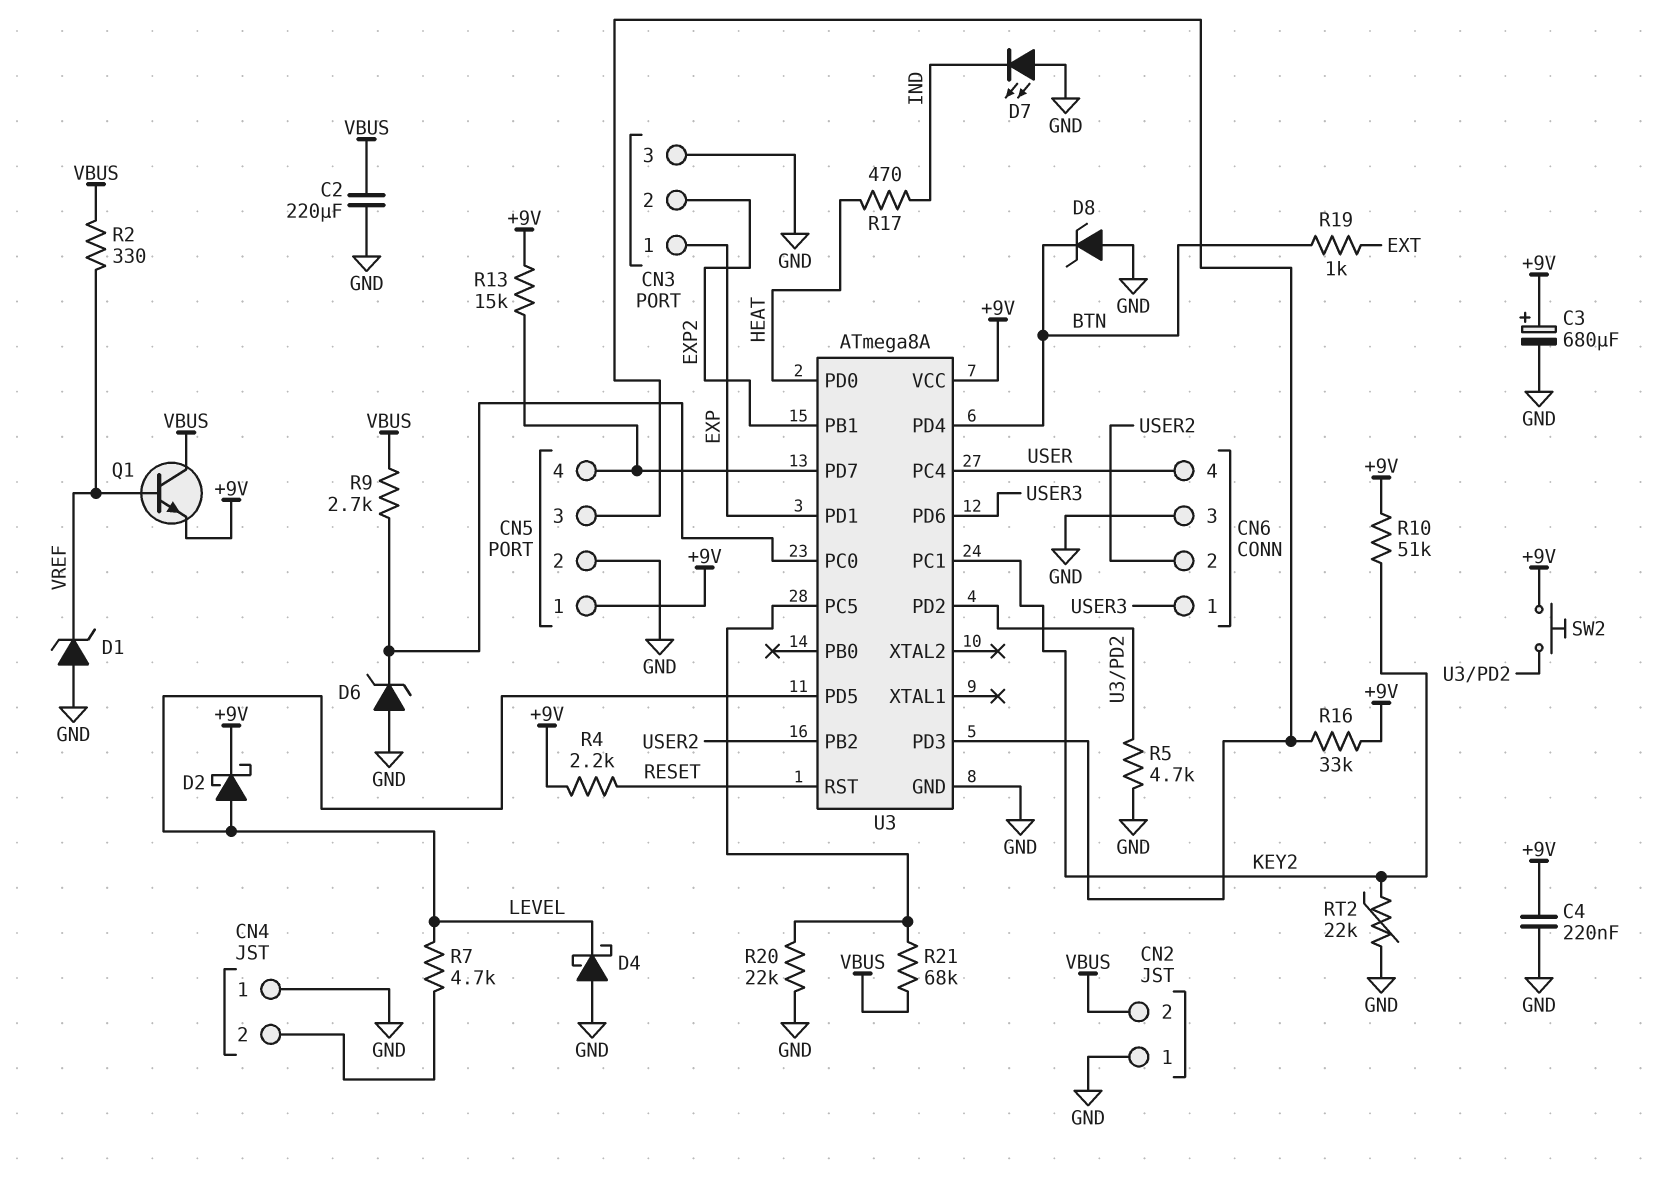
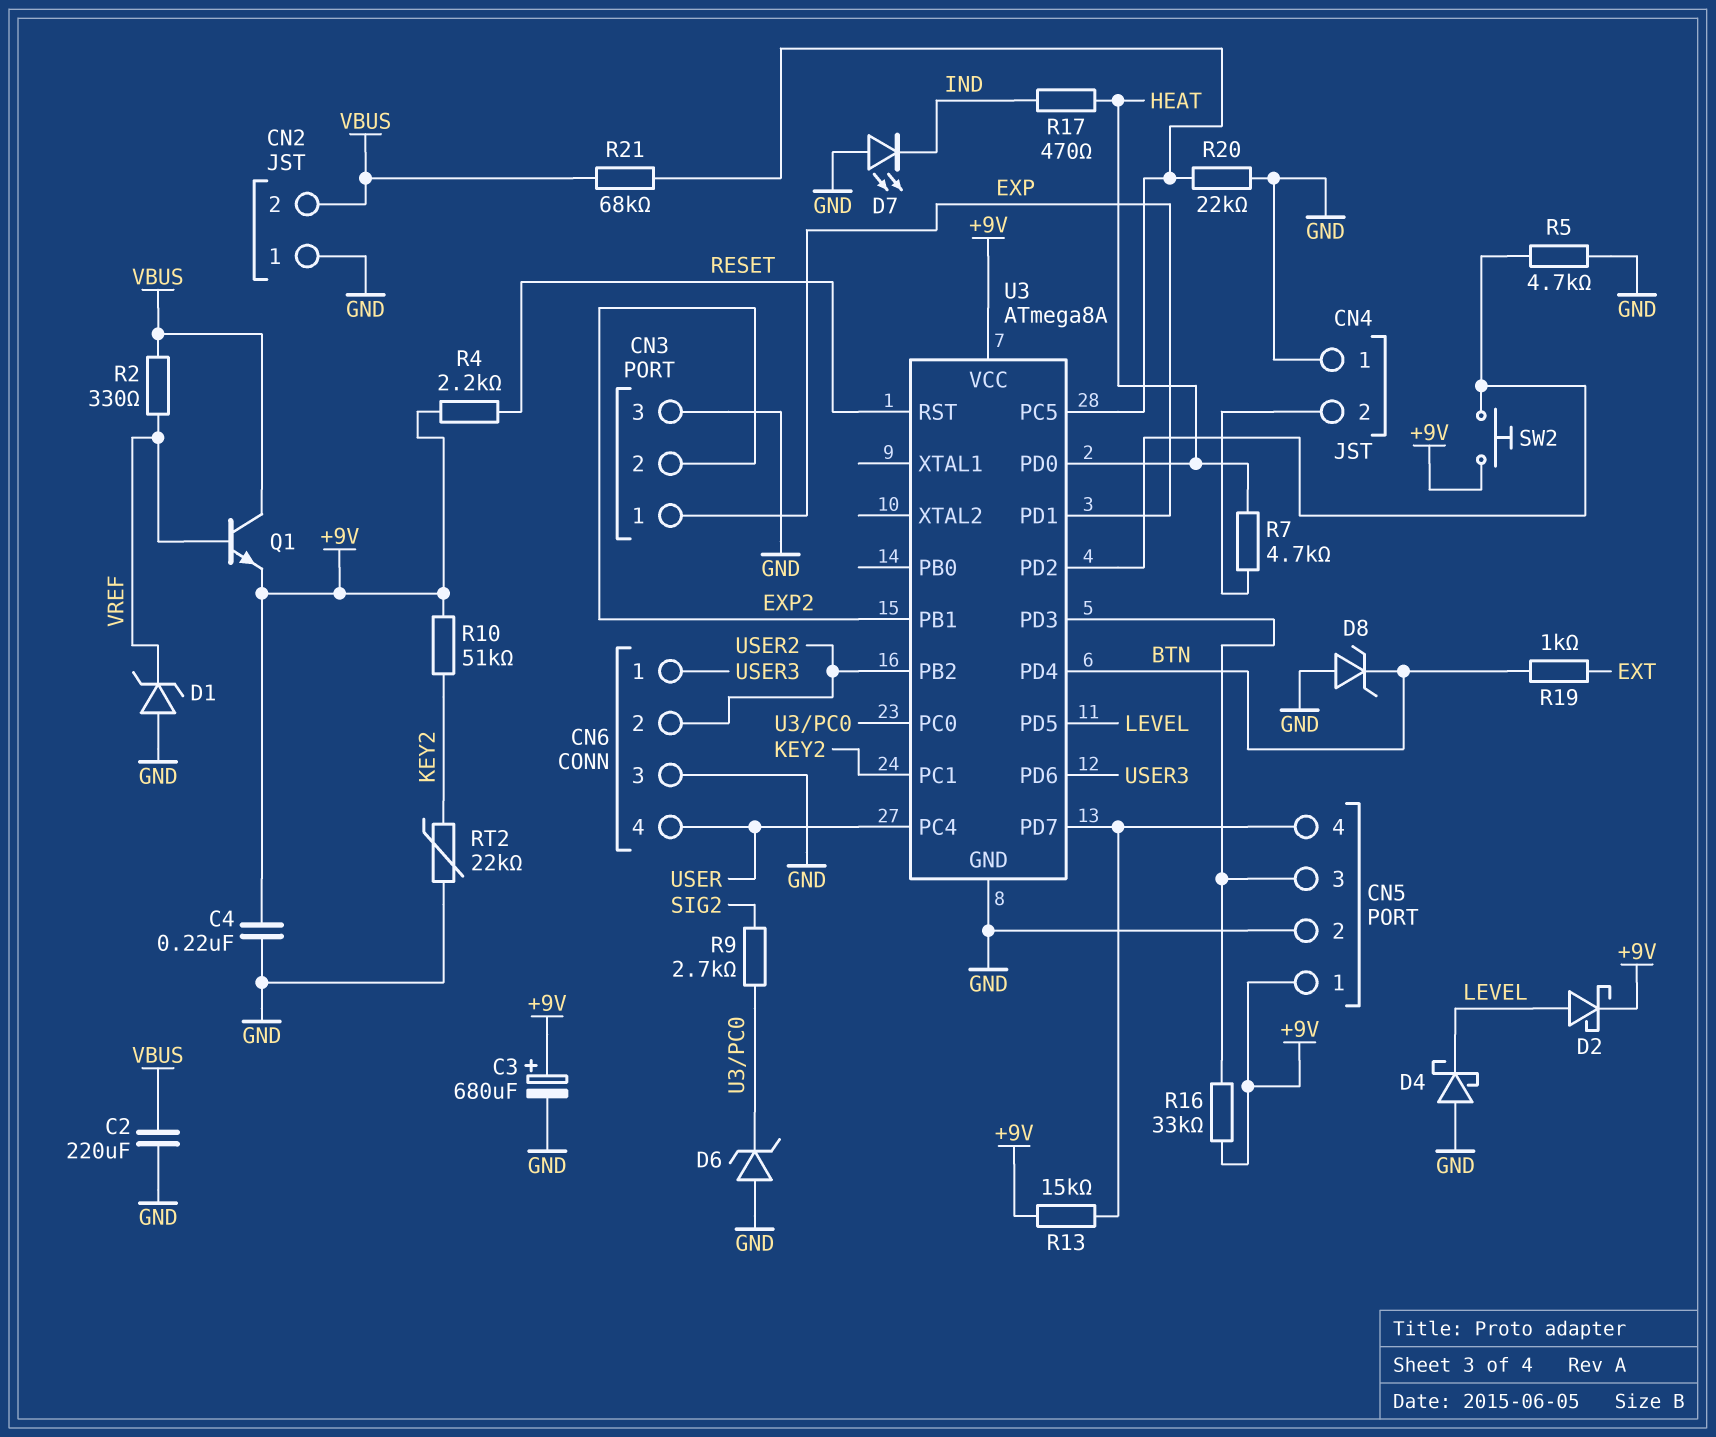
R7: 4.7k (CN4/2, LEVEL) -> 4.7k (CN4/2, HEAT)
R9: 2.7k (U3/PC0, VBUS) -> 2.7k (SIG2, U3/PC0)

